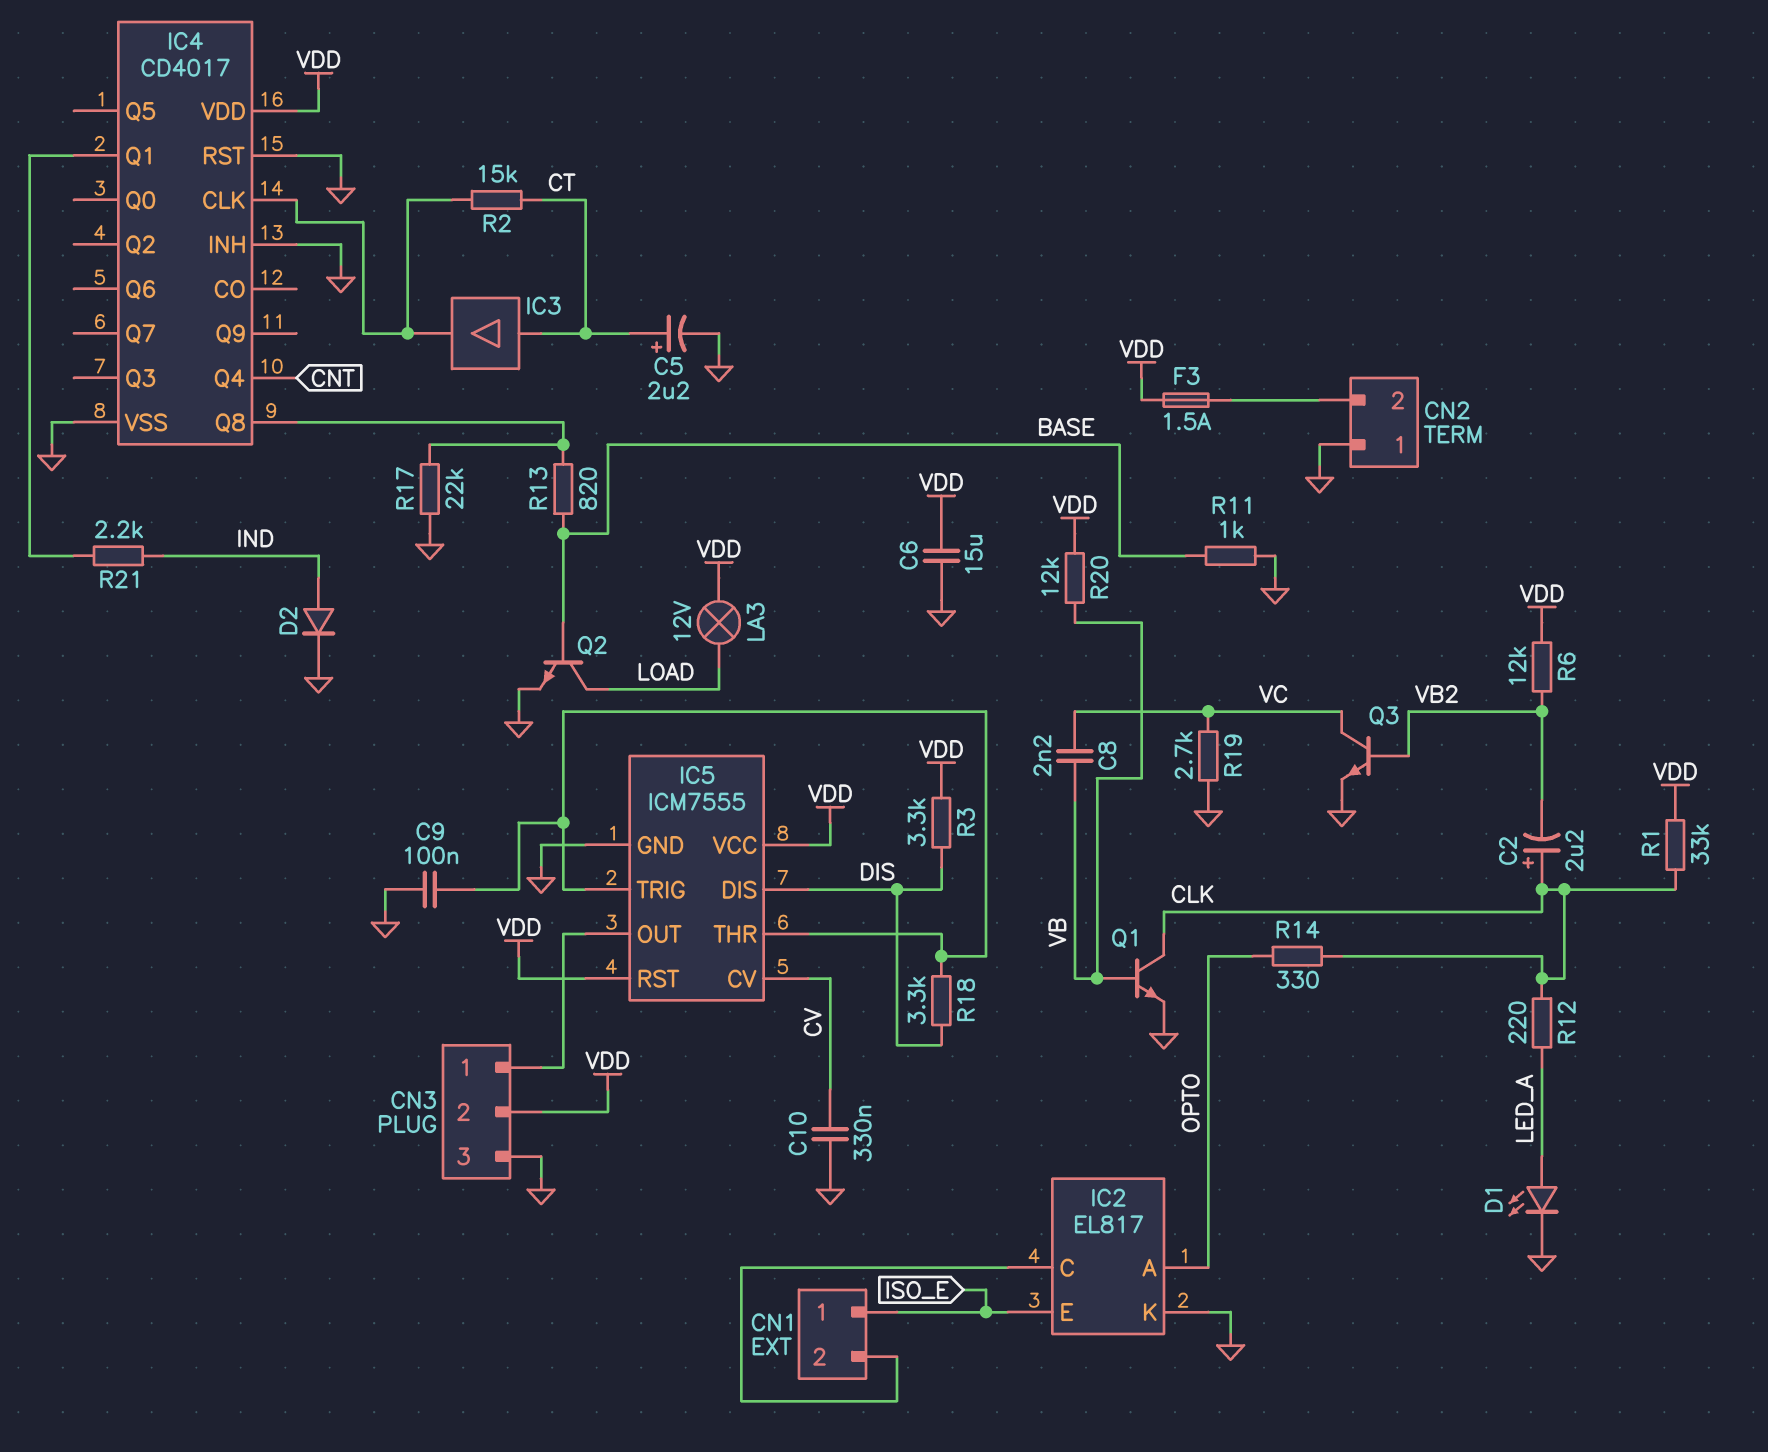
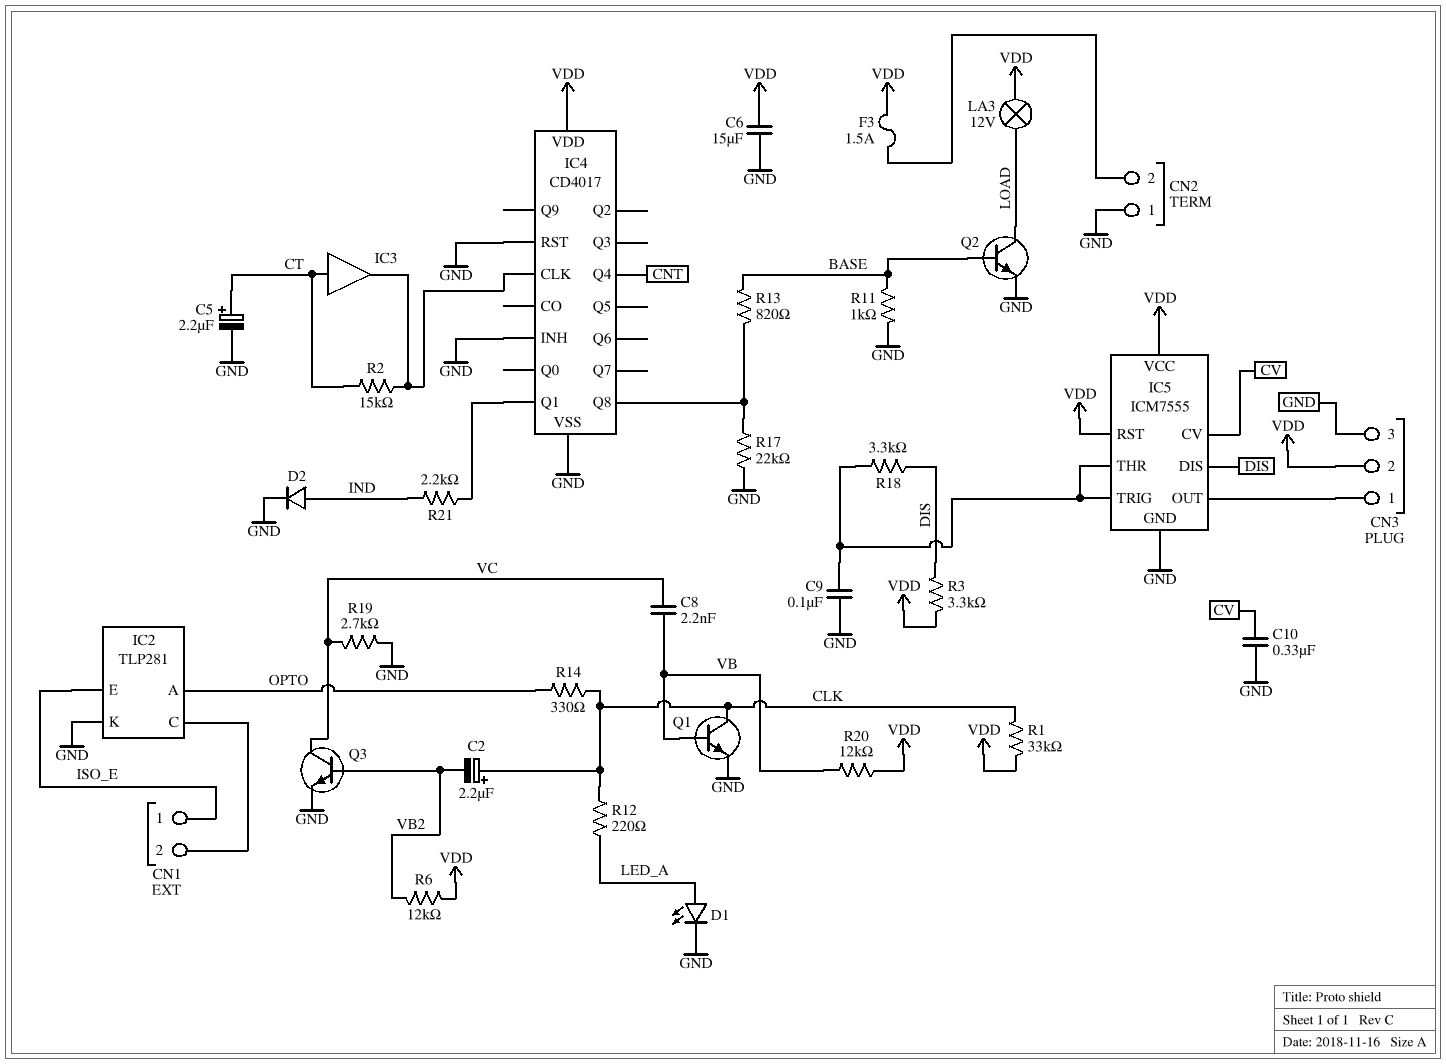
IC2: EL817 -> TLP281

